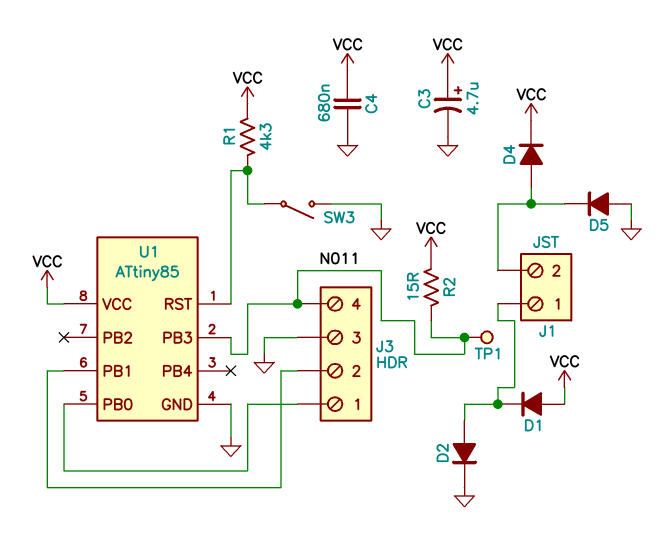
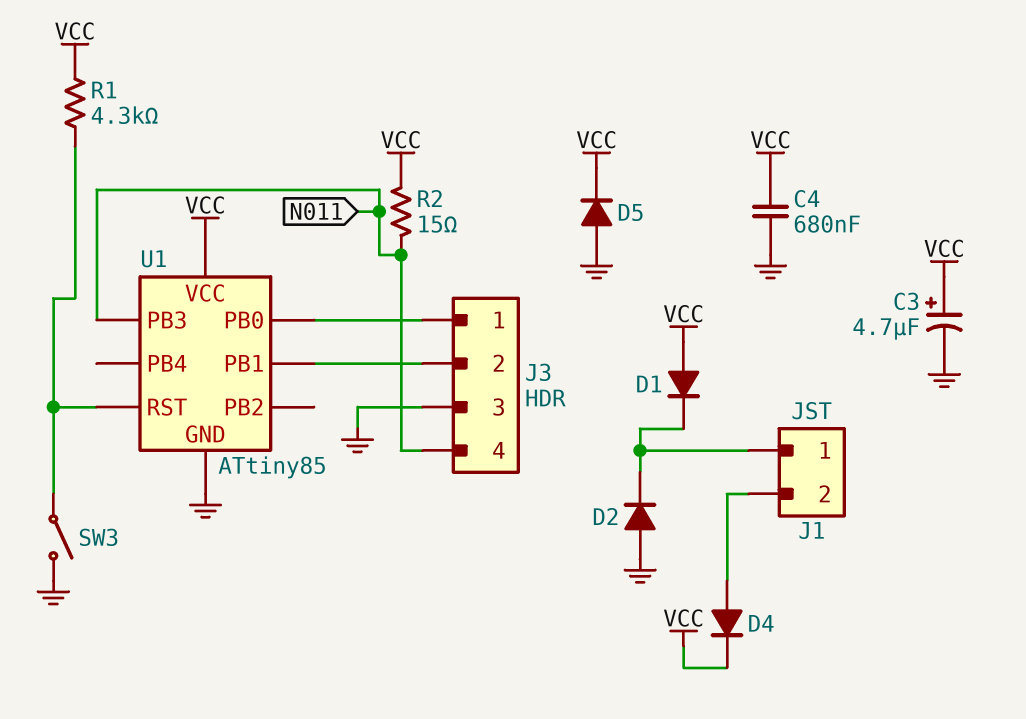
D2: diode (A J1/1, K GND) -> diode (A GND, K J1/1)
D5: diode (A GND, K J1/2) -> diode (A GND, K VCC)
TP1: test point (N011) -> none

